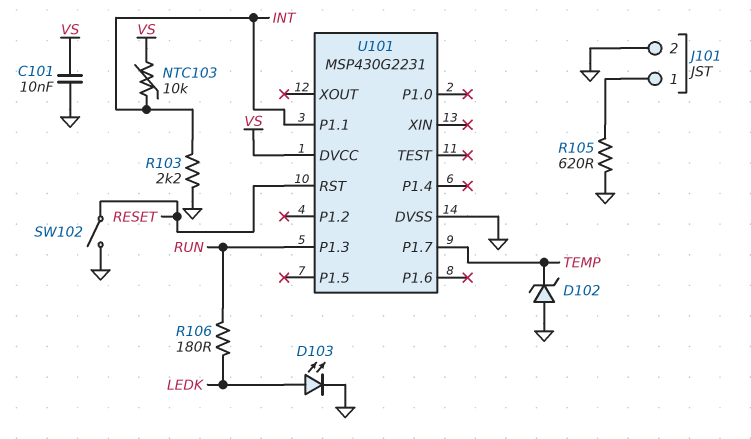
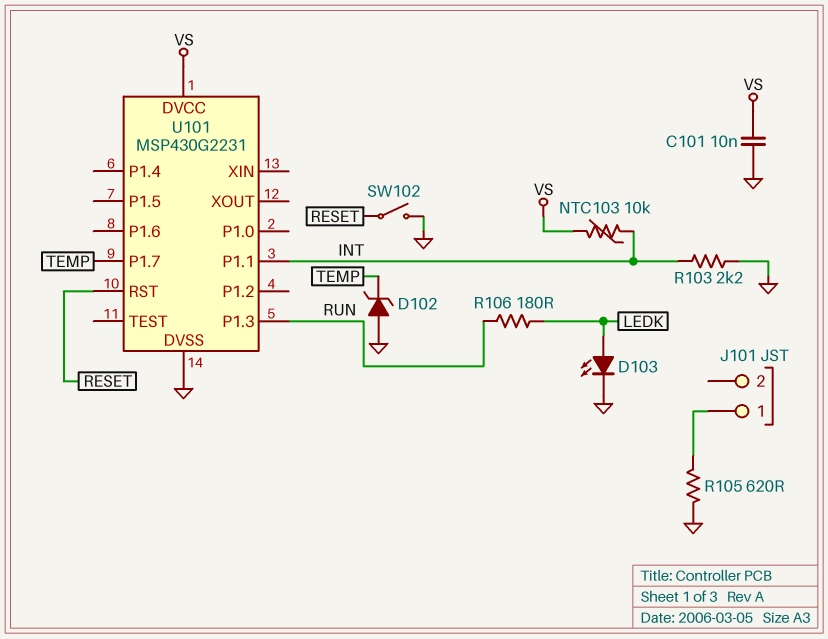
J101 pin 2: GND -> none

